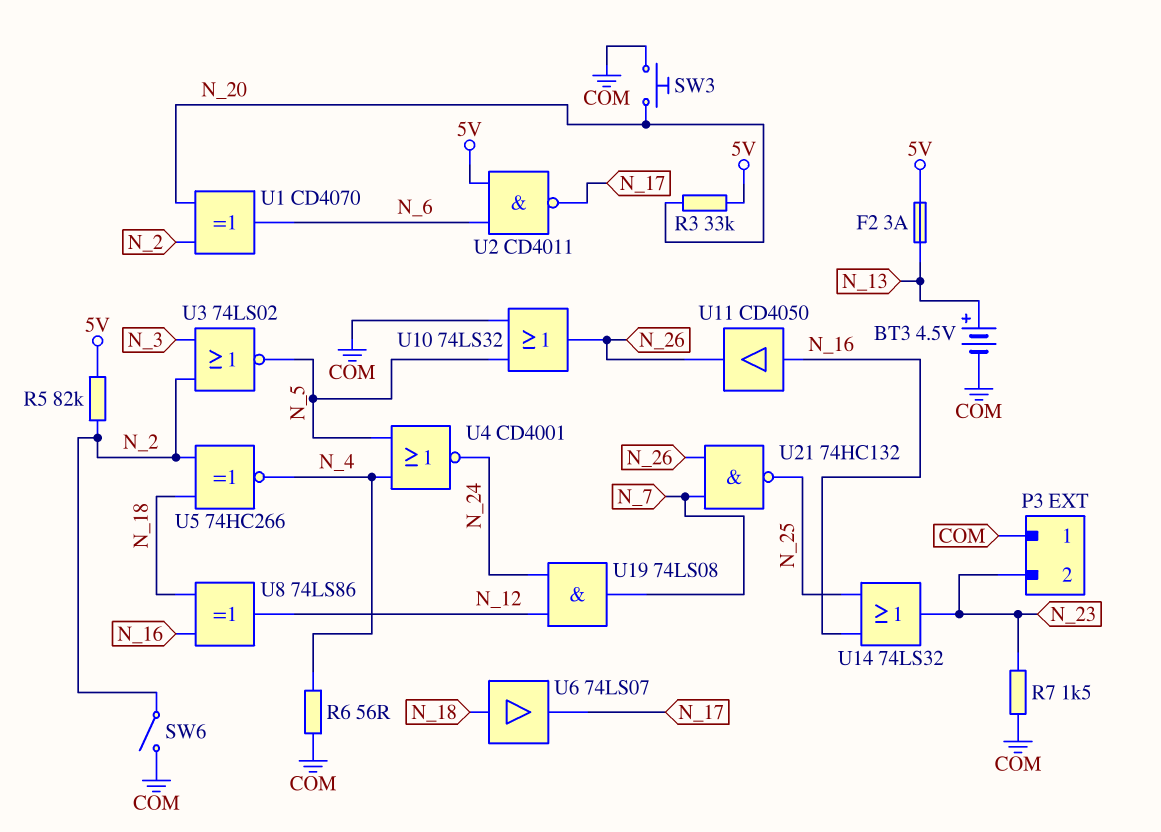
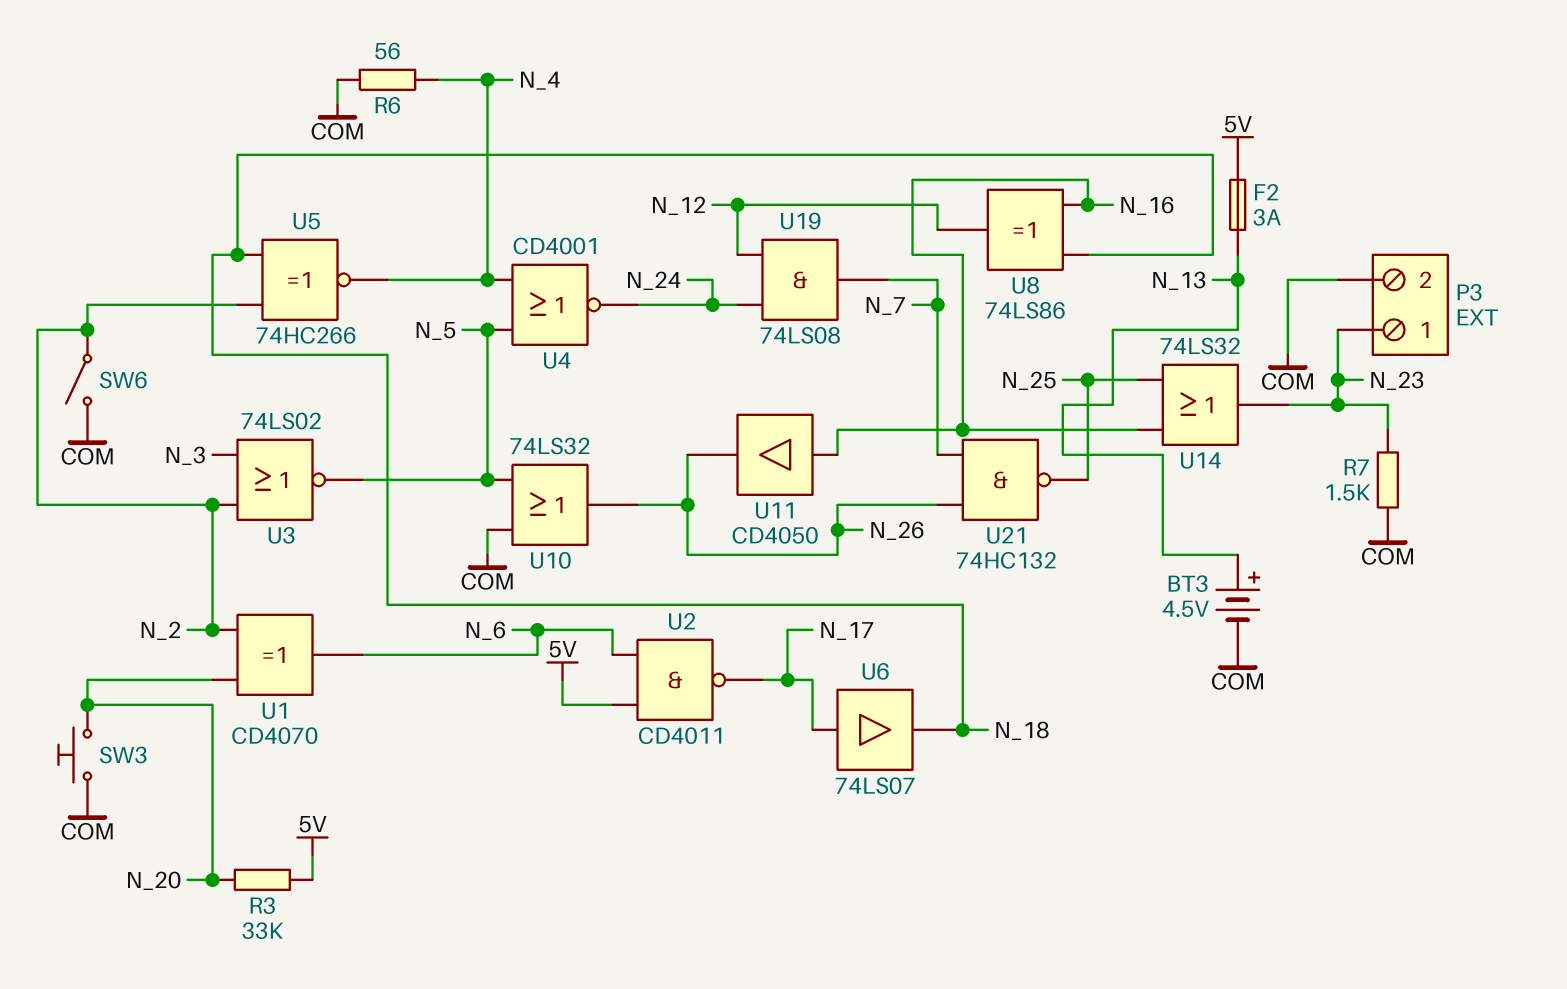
P3 pin 1: COM -> N_23
P3 pin 2: N_23 -> COM
R5: 82k (5V, N_2) -> none
U6: buffer 74LS07 (in N_18, out N_17) -> buffer 74LS07 (in N_17, out N_18)

